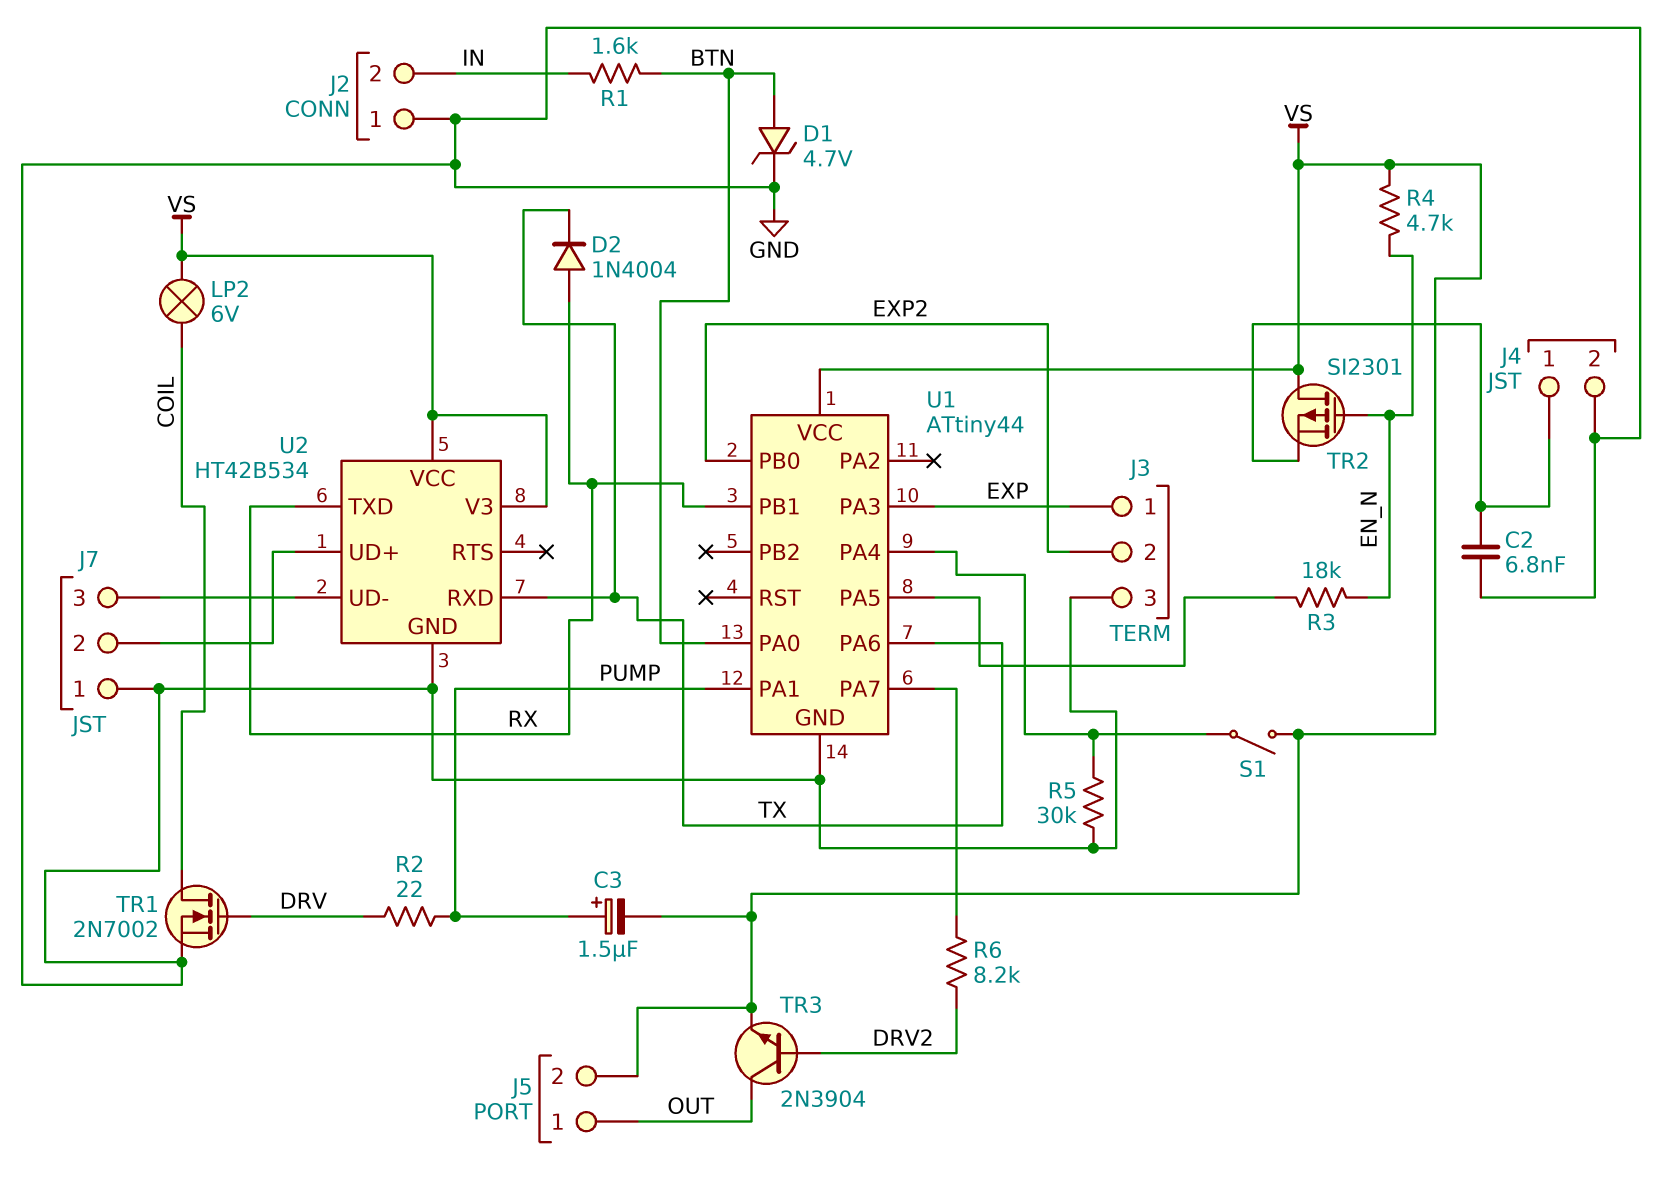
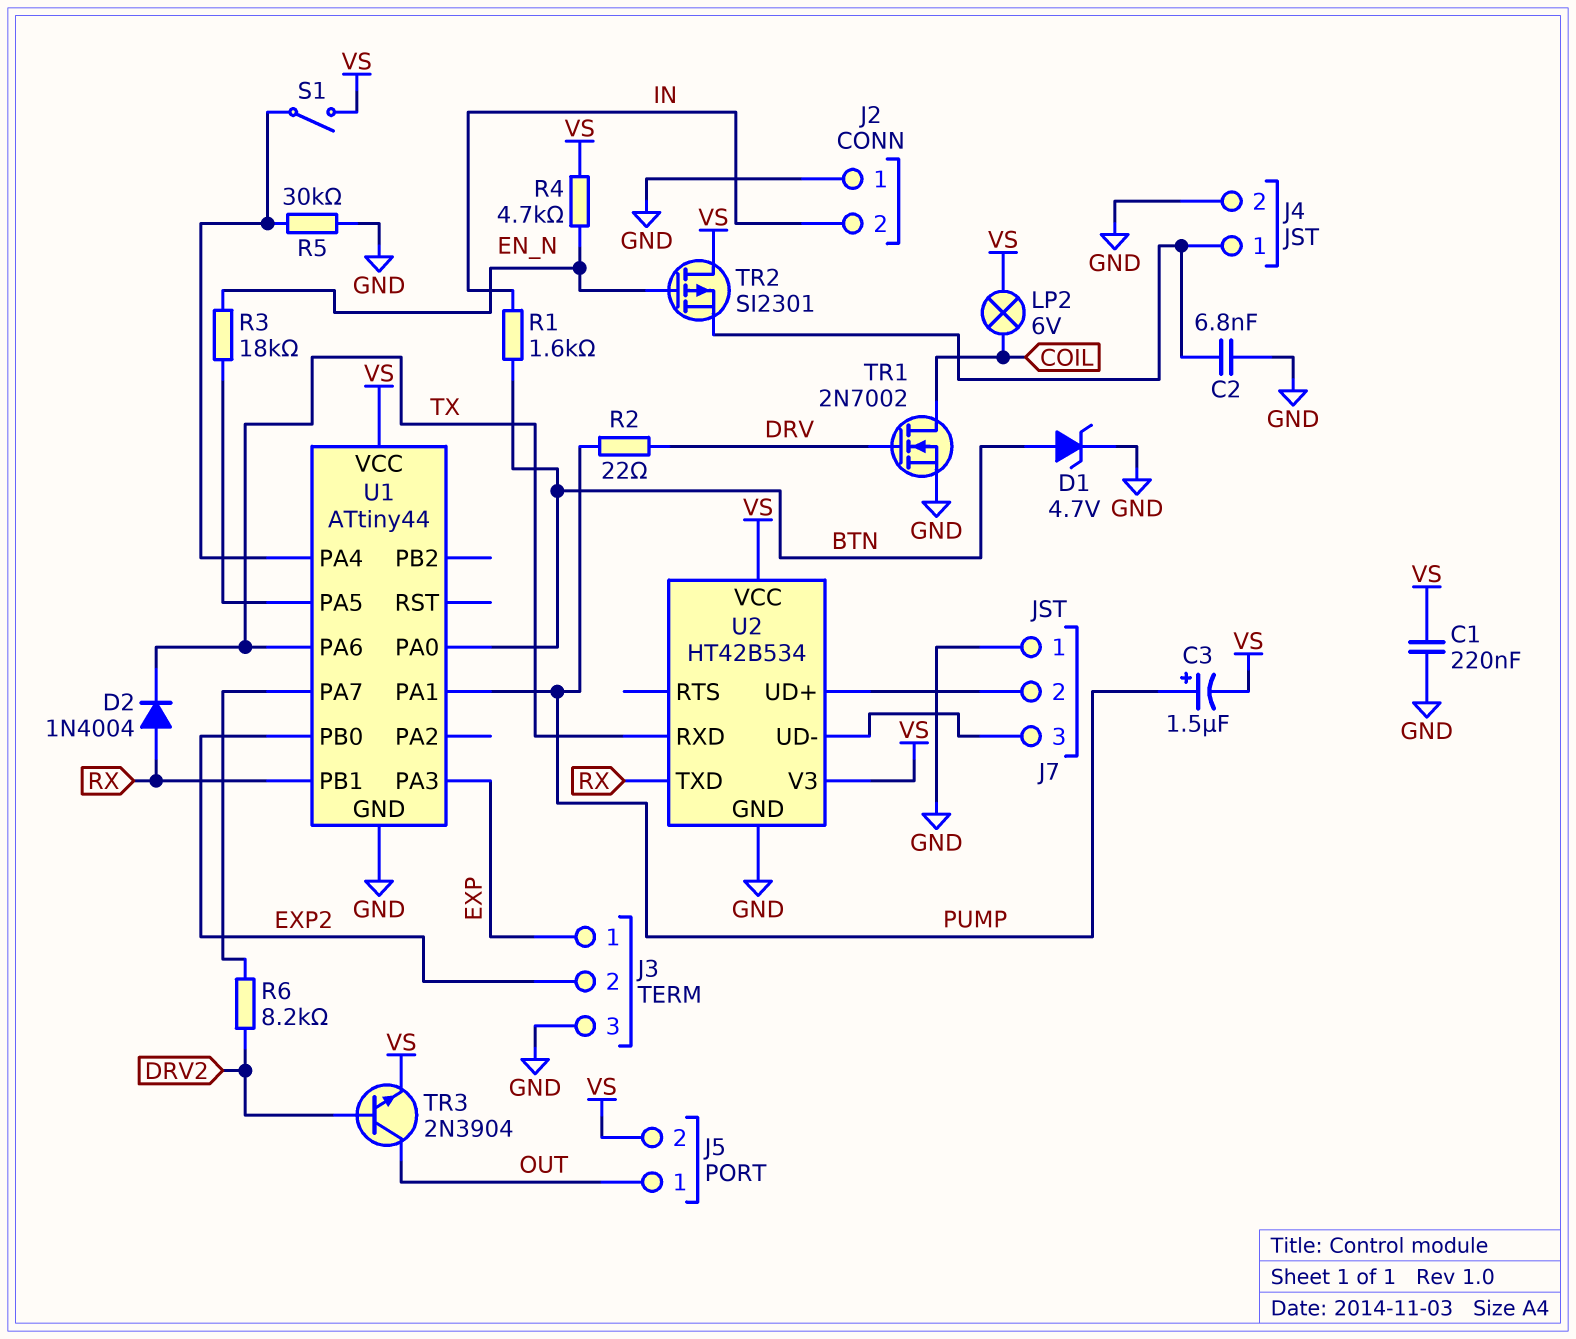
C1: none -> 220nF (GND, VS)

